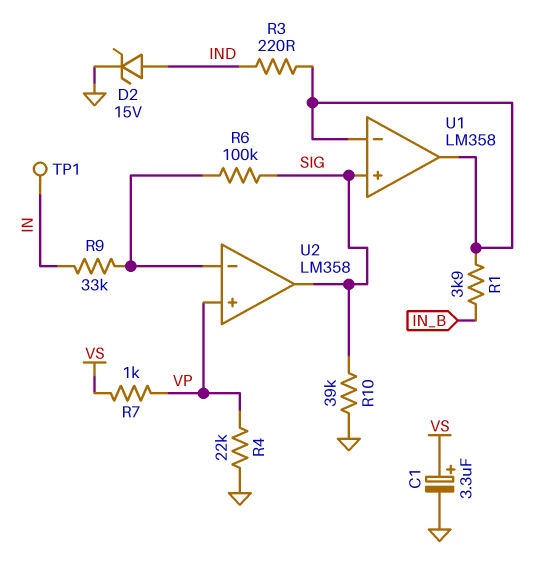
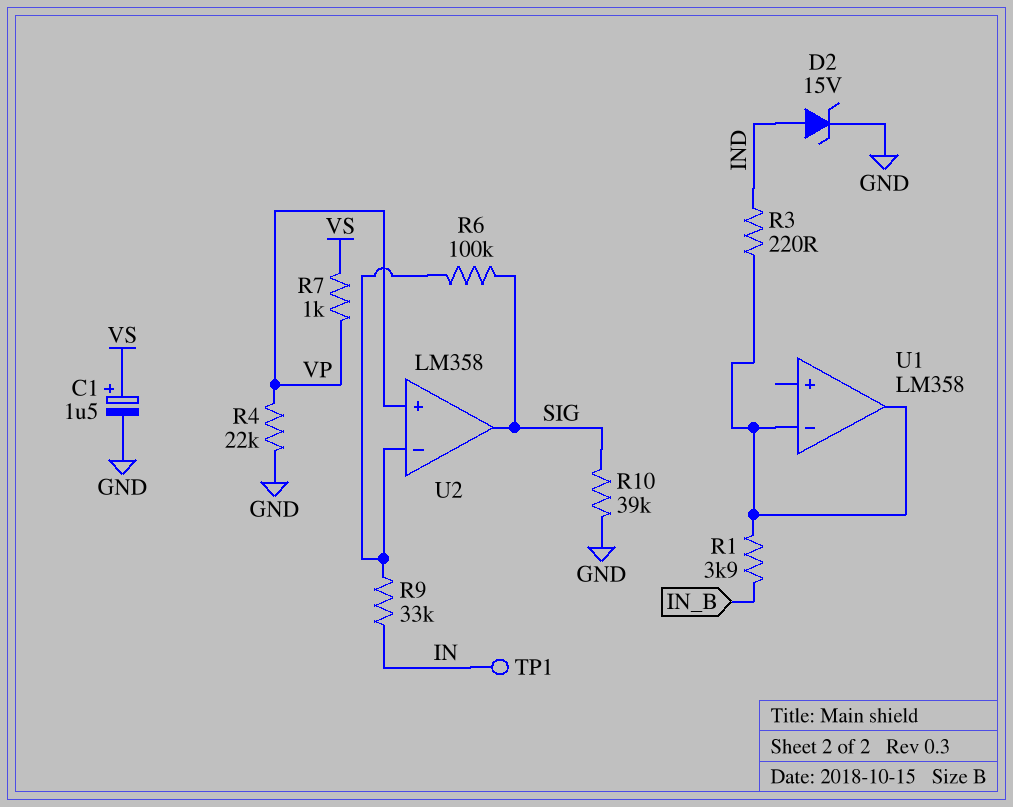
C1: 3.3uF (plus VS, minus GND) -> 1.5uF (plus VS, minus GND)
U1 pin in+: SIG -> none

